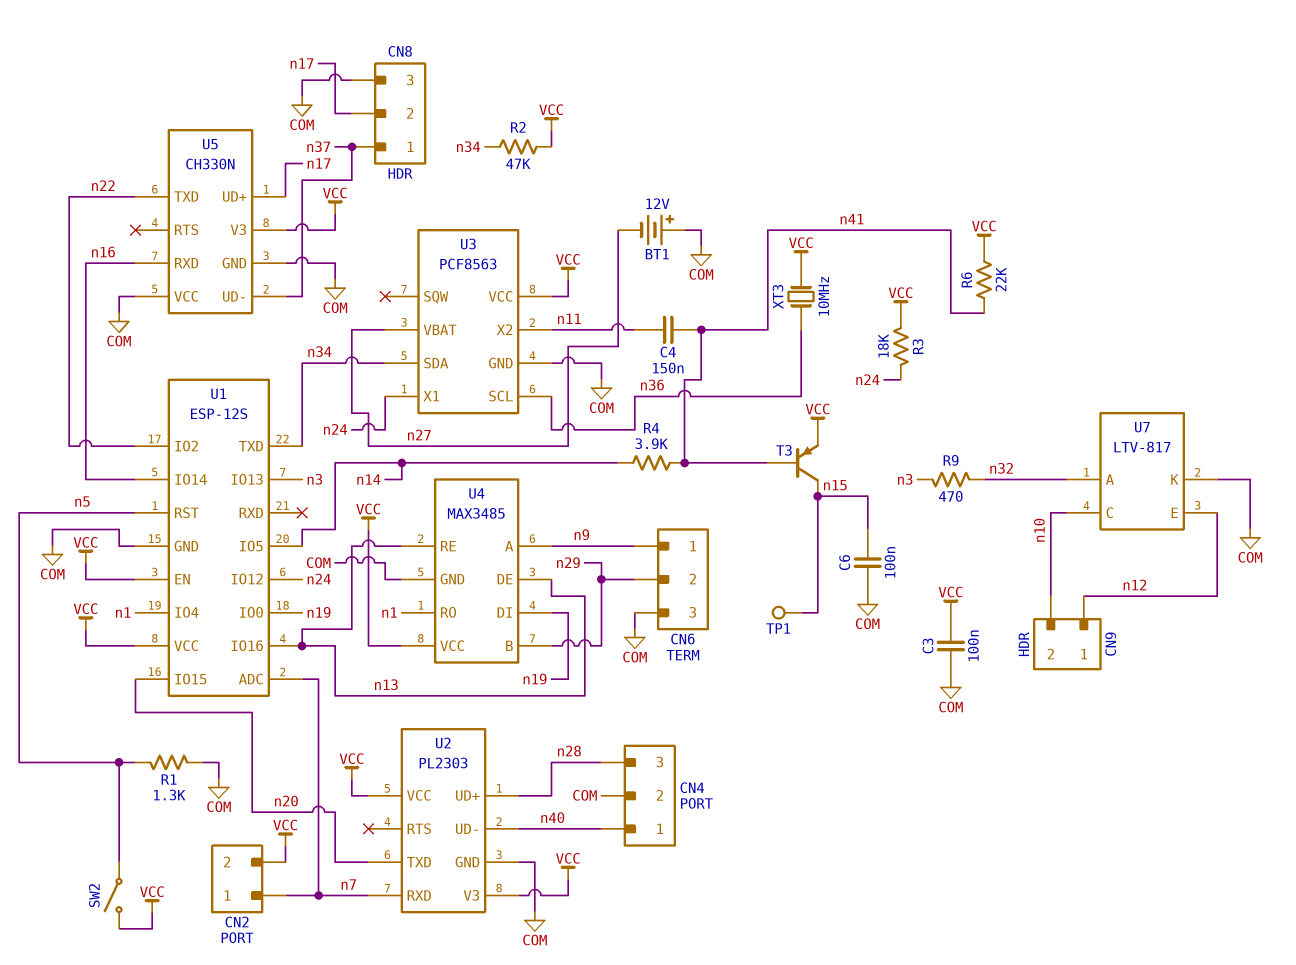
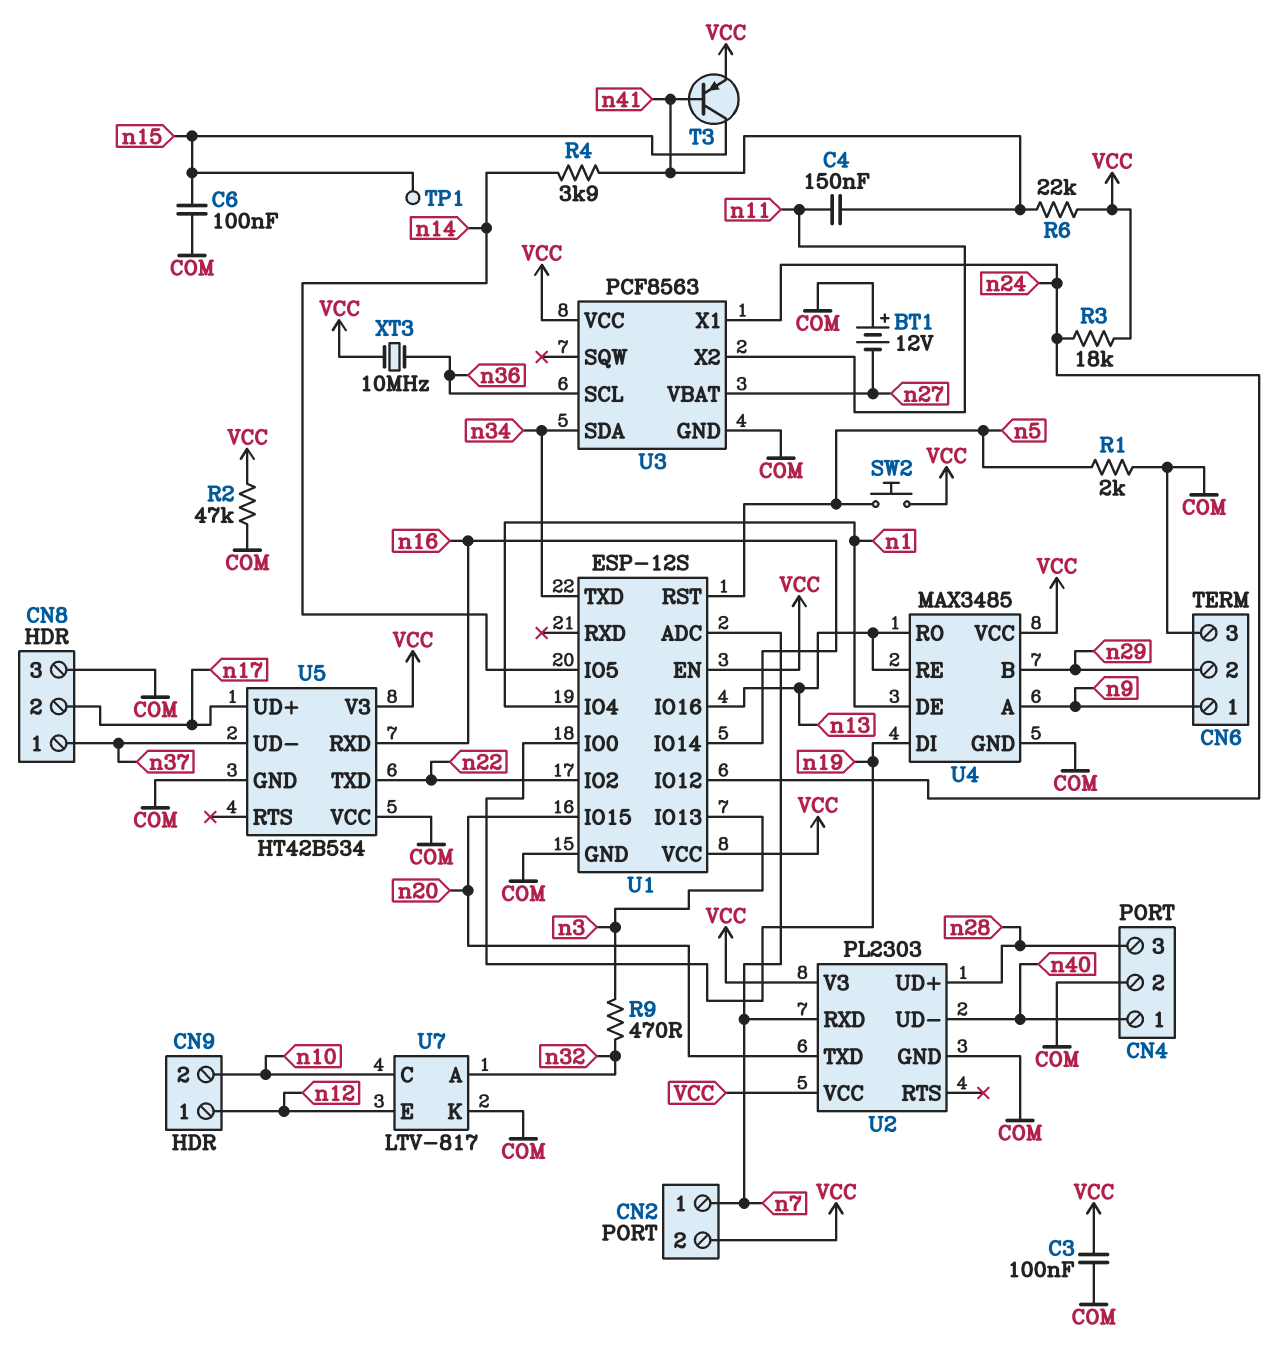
R1: 1.3k (COM, n5) -> 2k (COM, n5)
R2: 47k (VCC, n34) -> 47k (COM, VCC)
SW2: switch (VCC, n5) -> button (VCC, n5)
U4 pin DE: n13 -> n1
U4 pin RO: n1 -> n13
U5: CH330N -> HT42B534

